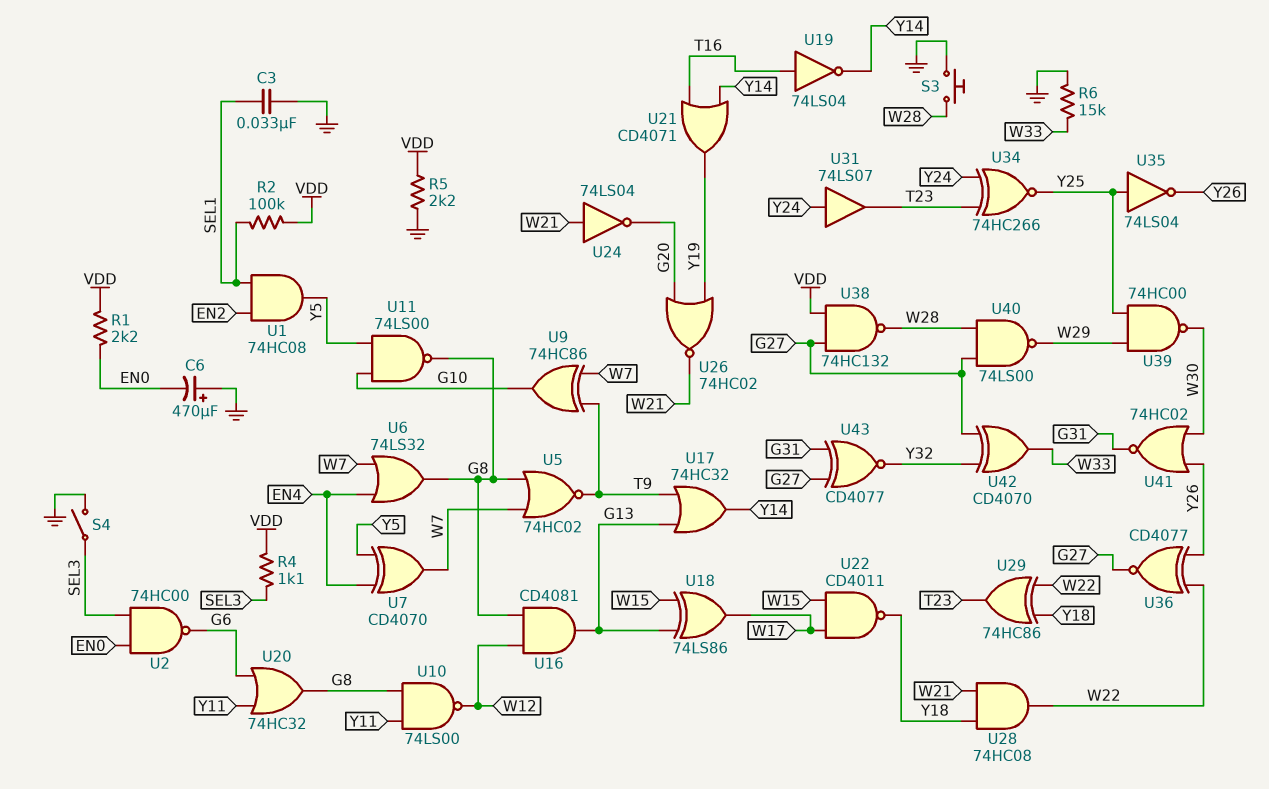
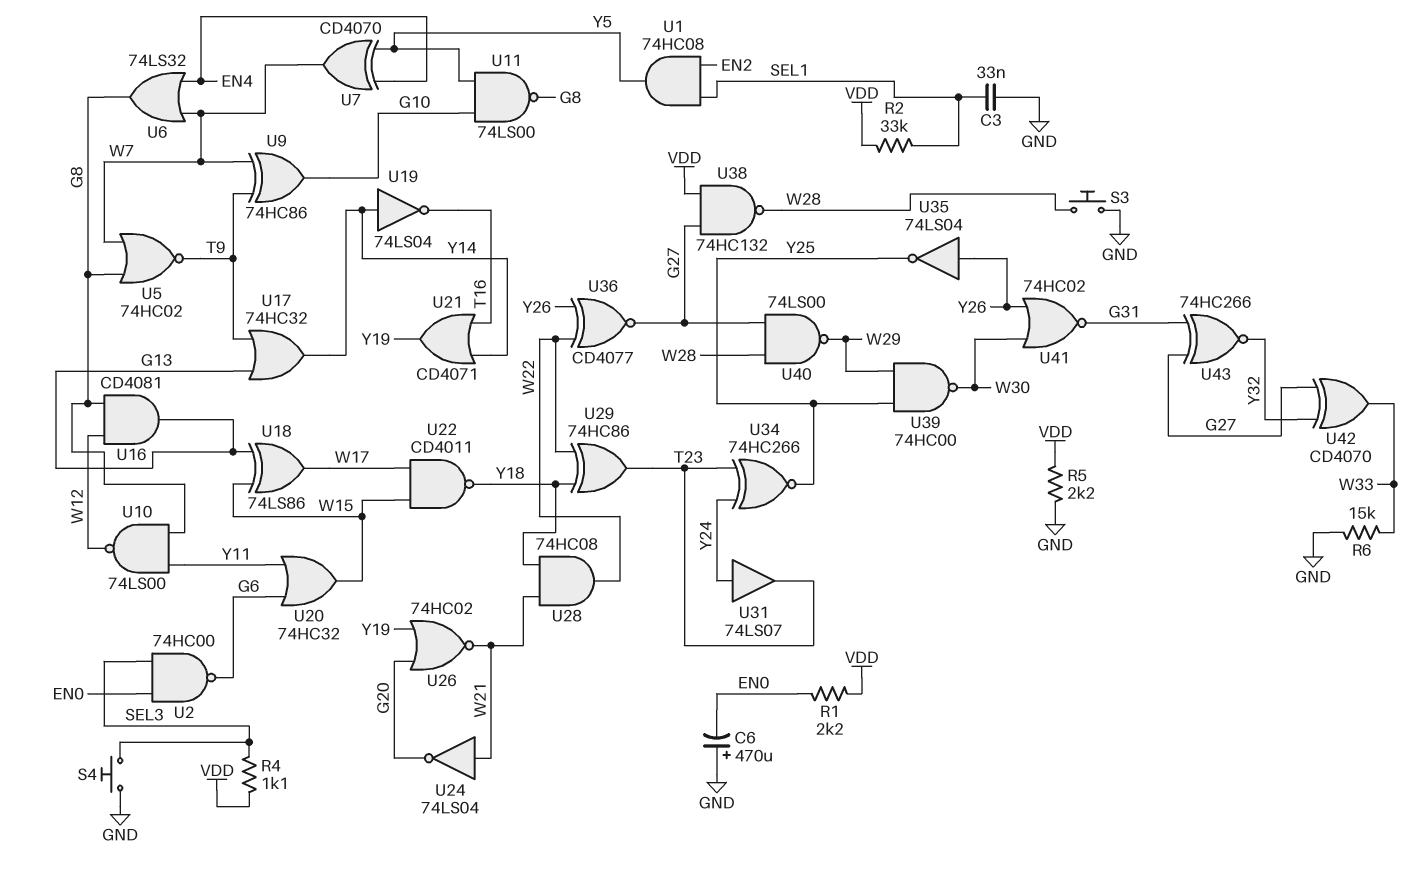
R2: 100k (SEL1, VDD) -> 33k (SEL1, VDD)
S4: switch (GND, SEL3) -> button (GND, SEL3)
U19: NOT 74LS04 (in T16, out Y14) -> NOT 74LS04 (in Y14, out T16)
U20: OR 74HC32 (in G6, in Y11, out G8) -> OR 74HC32 (in G6, in Y11, out W15)
U35: NOT 74LS04 (in Y25, out Y26) -> NOT 74LS04 (in Y26, out Y25)
U43: XNOR CD4077 (in G27, in G31, out Y32) -> XNOR 74HC266 (in G27, in G31, out Y32)

